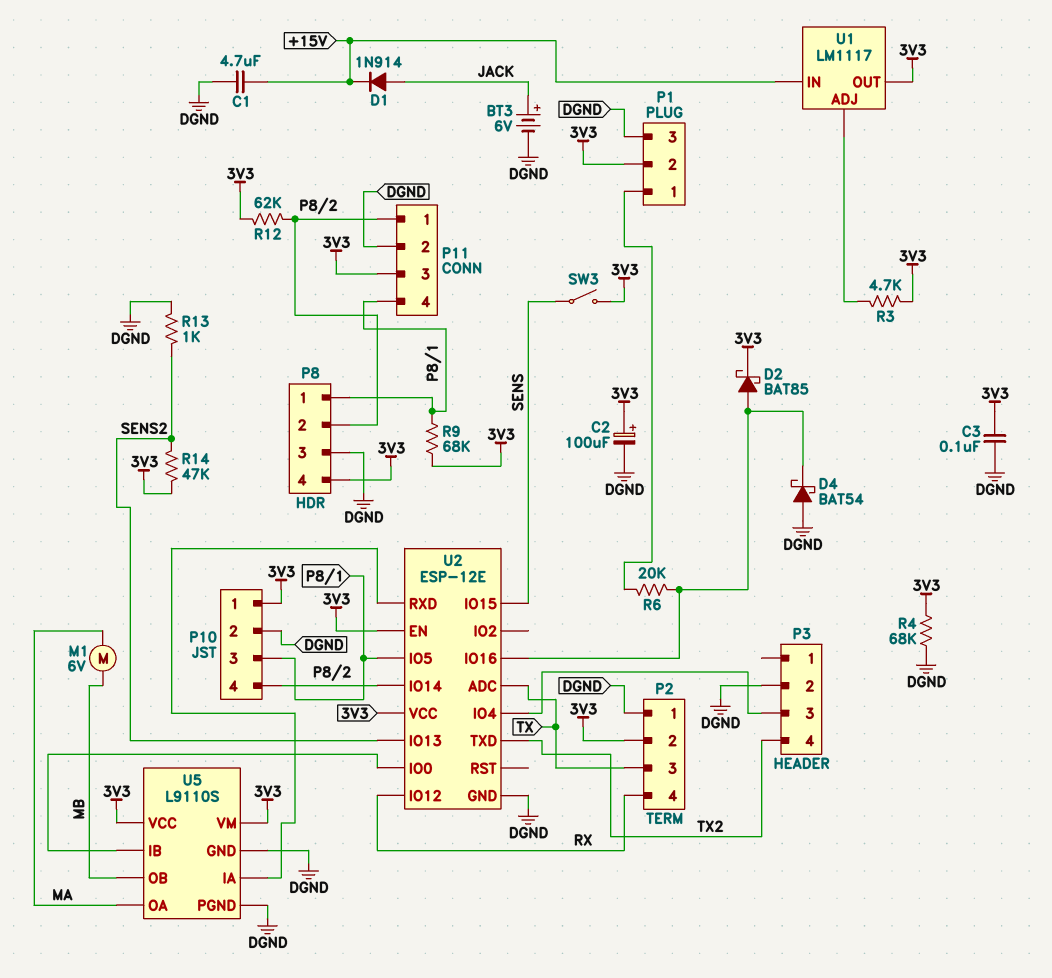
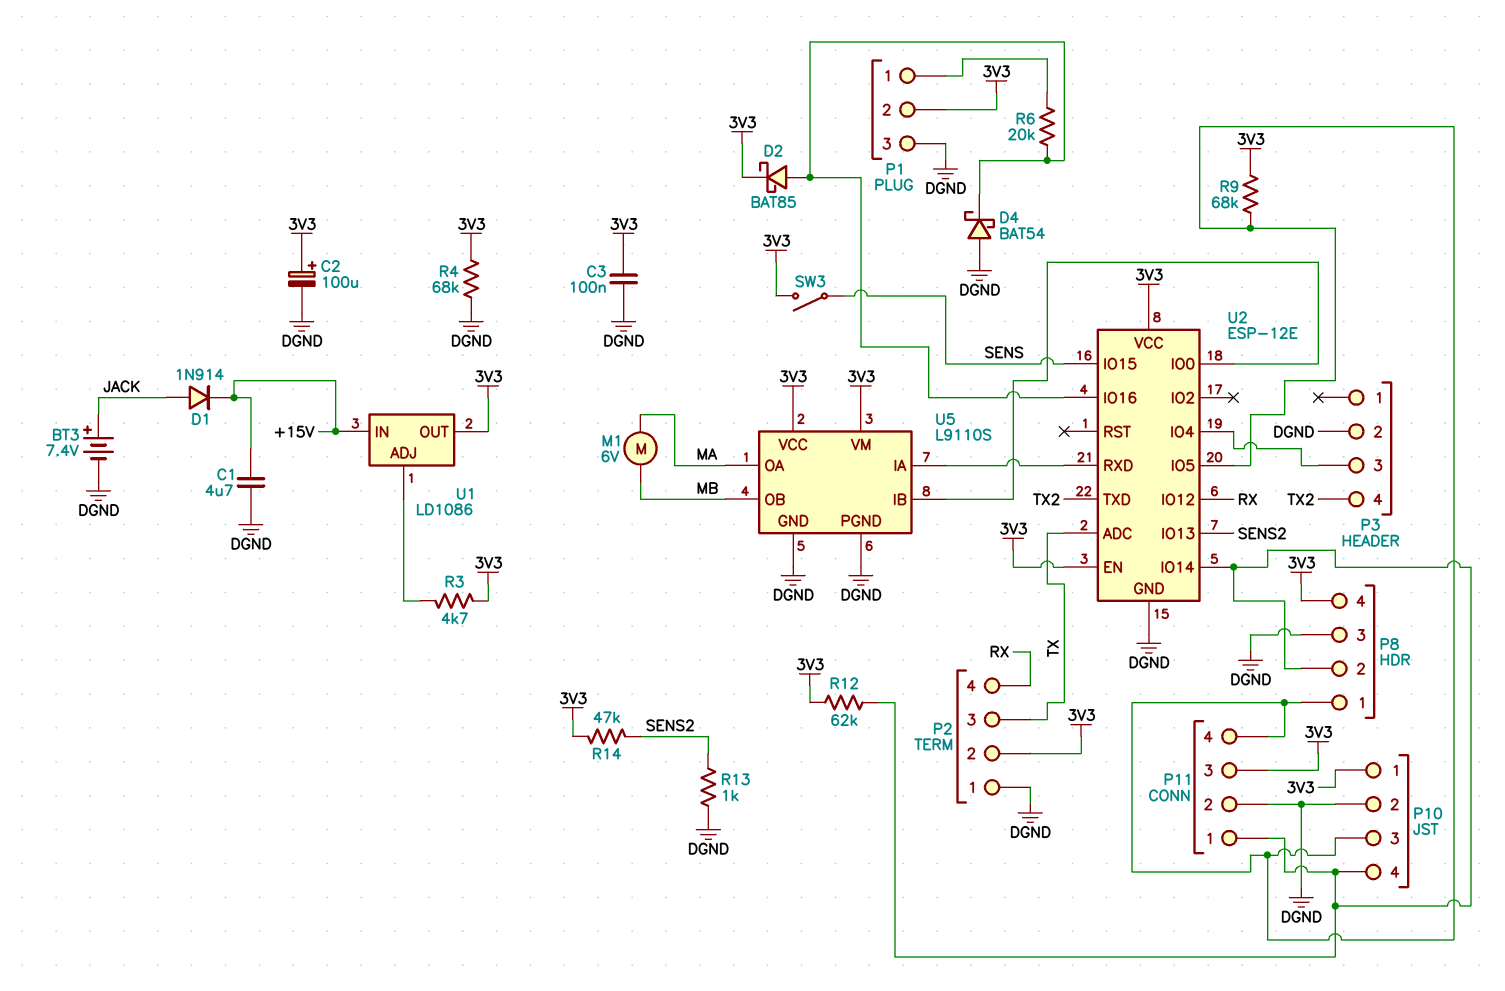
BT3: 6V (plus JACK, minus DGND) -> 7.4V (plus JACK, minus DGND)
U1: LM1117 -> LD1086

